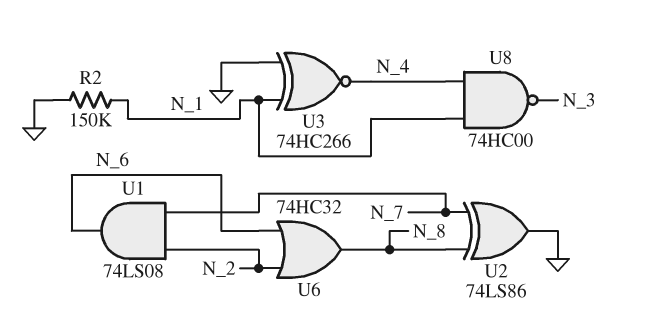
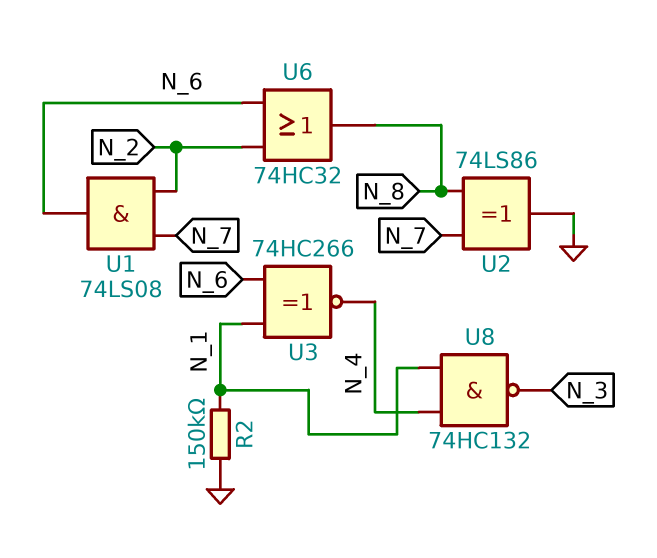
U3: XNOR 74HC266 (in GND, in N_1, out N_4) -> XNOR 74HC266 (in N_1, in N_6, out N_4)
U8: NAND 74HC00 (in N_1, in N_4, out N_3) -> NAND 74HC132 (in N_1, in N_4, out N_3)

